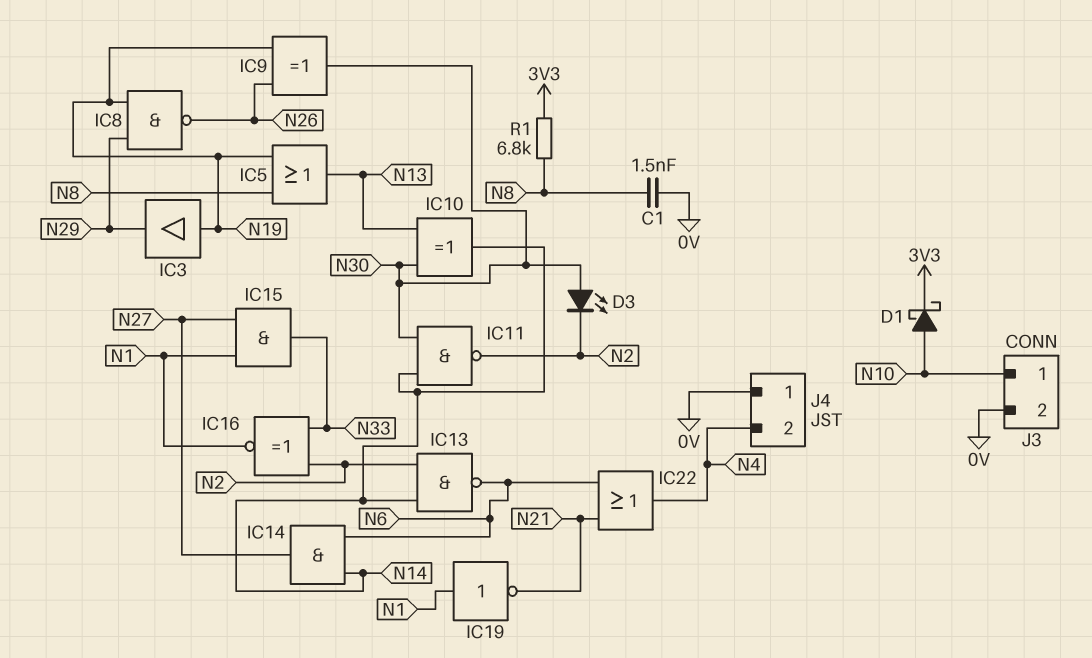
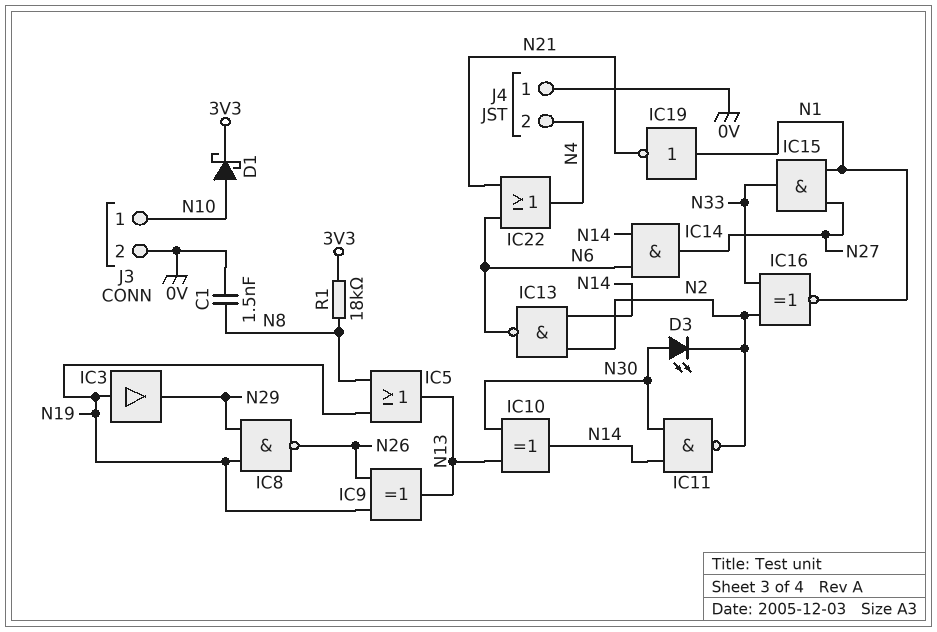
IC9: XOR (in N19, in N26, out N30) -> XOR (in N19, in N26, out N13)
R1: 6.8k (3V3, N8) -> 18k (3V3, N8)

